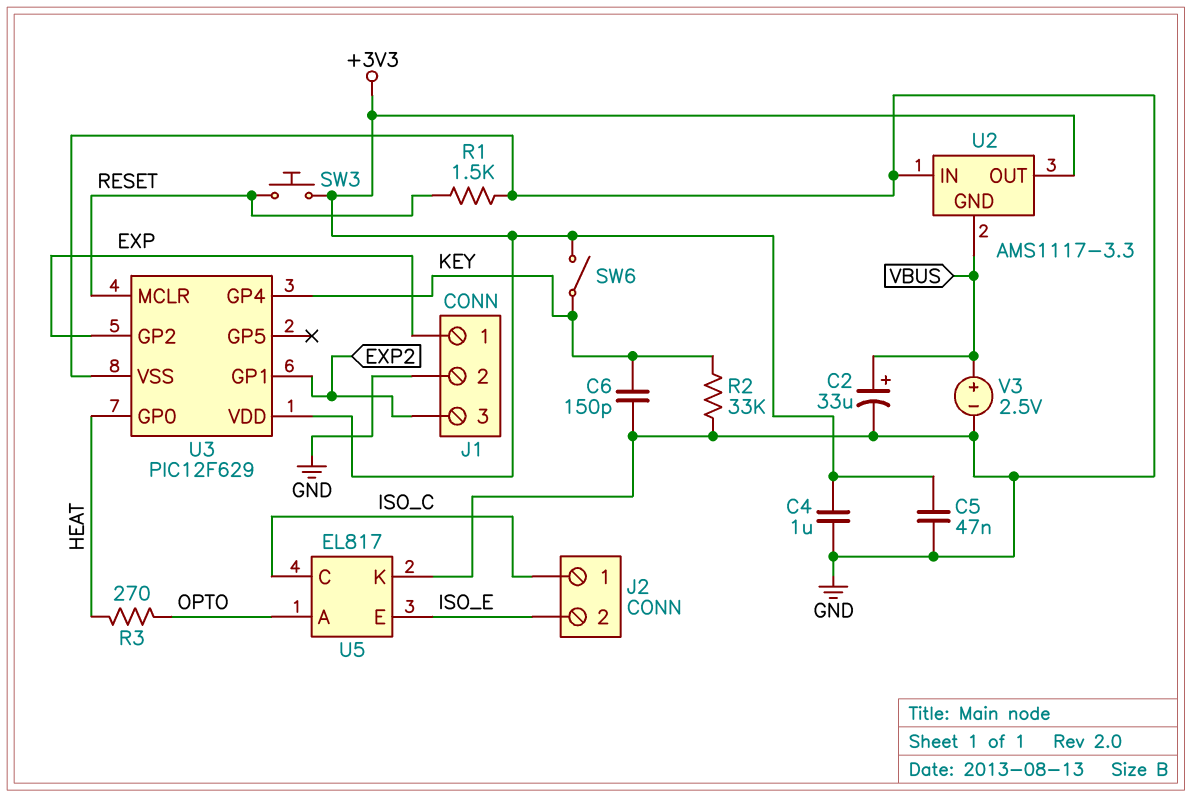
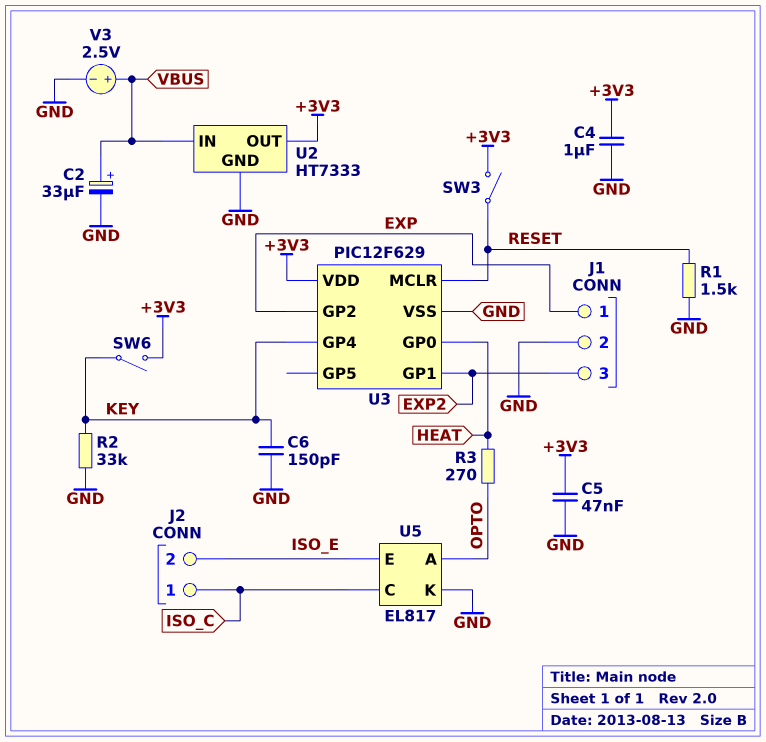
SW3: button (+3V3, RESET) -> switch (+3V3, RESET)
U2: AMS1117-3.3 -> HT7333
U2 pin GND: VBUS -> GND
U2 pin IN: GND -> VBUS

